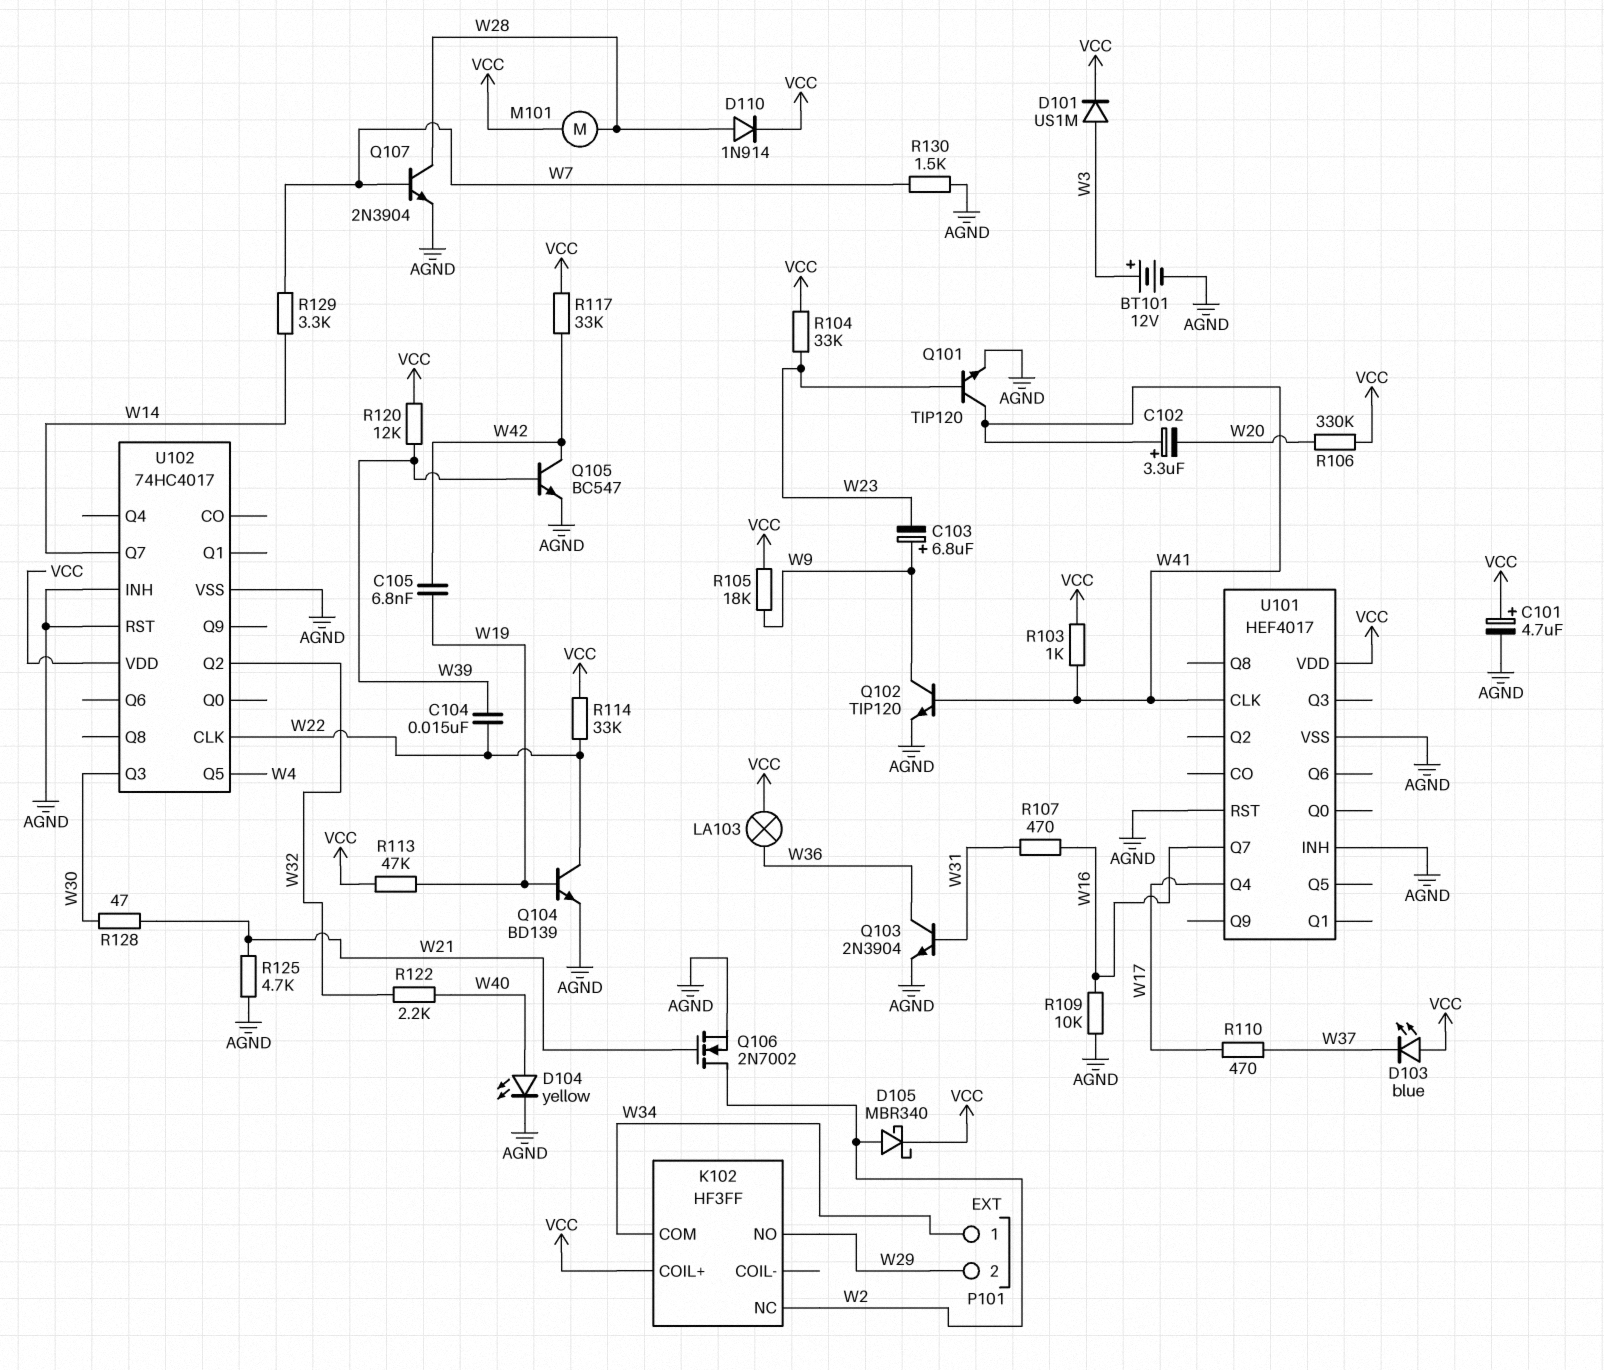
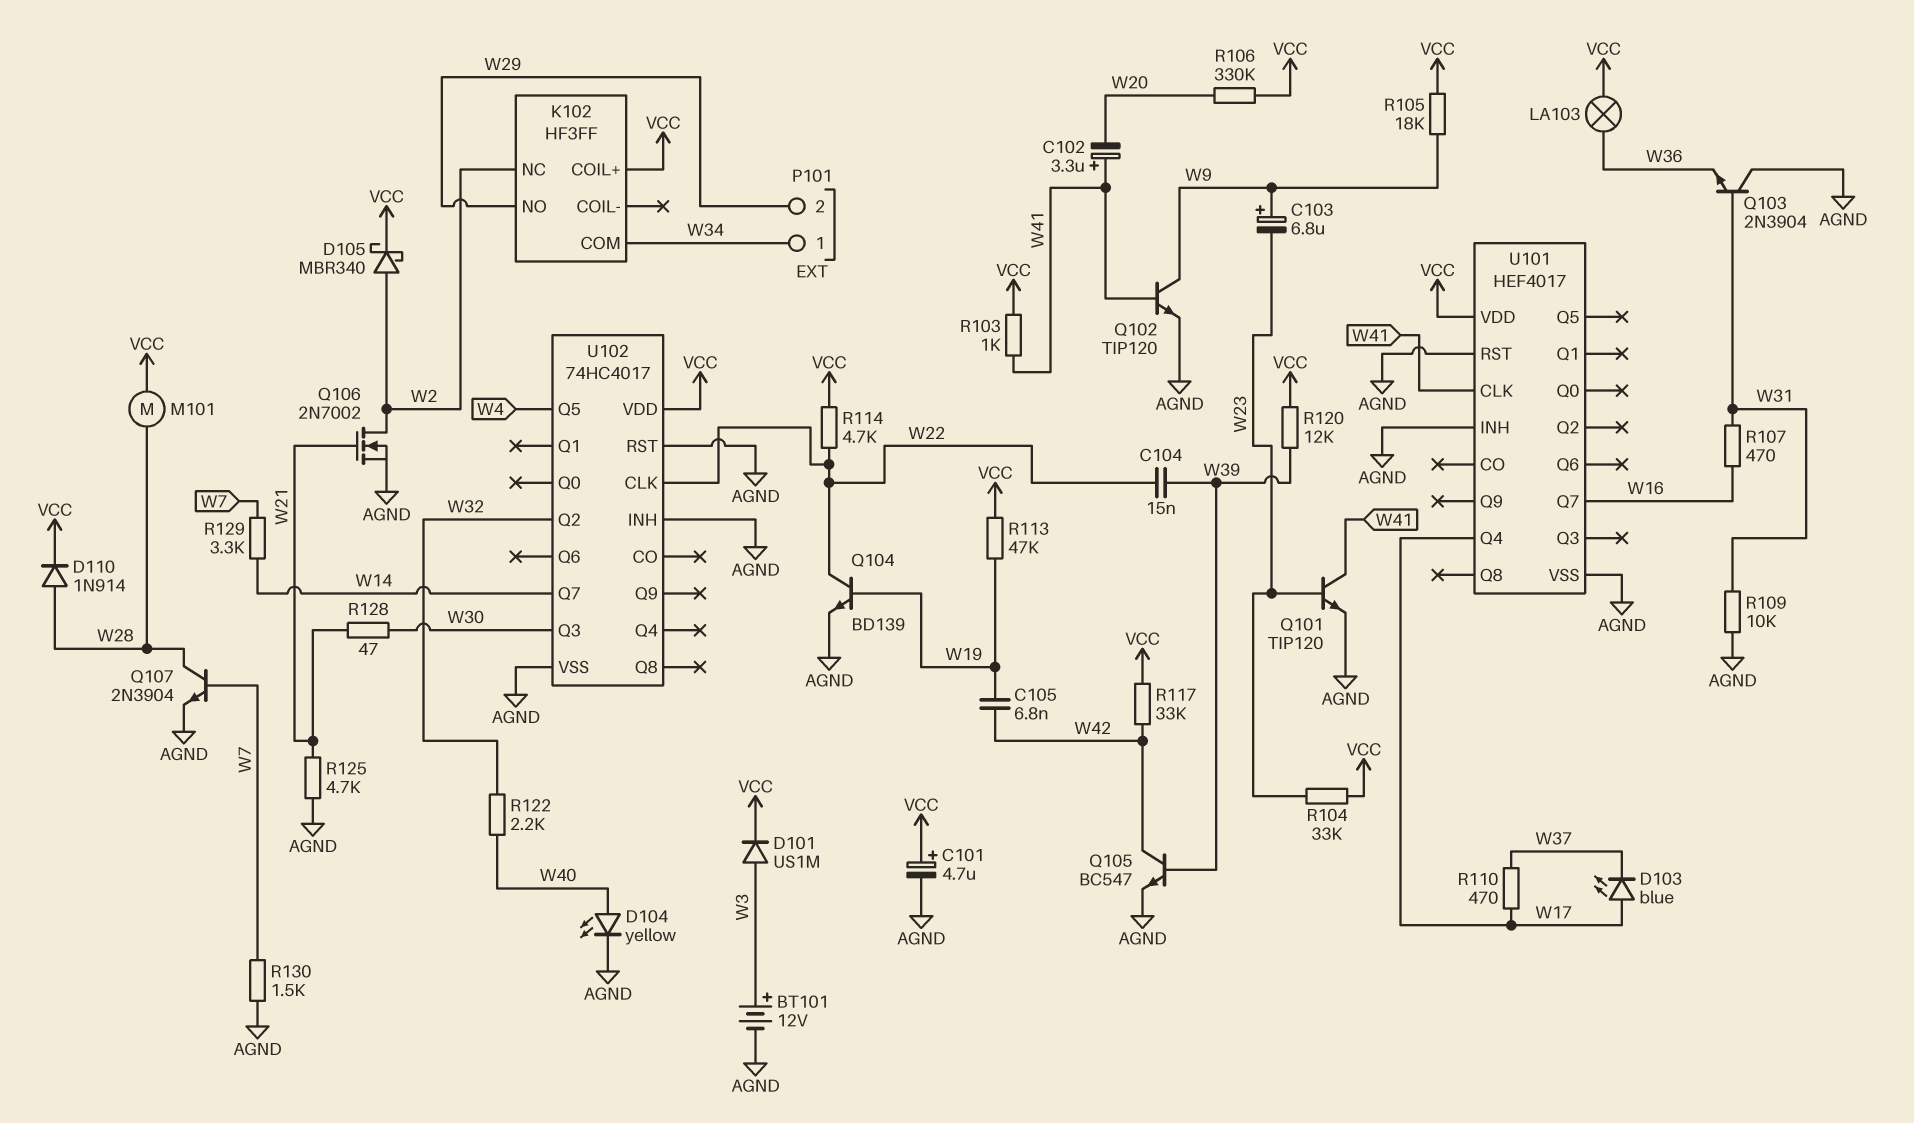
D103: LED blue (A VCC, K W37) -> LED blue (A W17, K W37)
Q103: NPN 2N3904 (B W31, C W36, E AGND) -> NPN 2N3904 (B W31, C AGND, E W36)
R109: 10k (AGND, W16) -> 10k (AGND, W31)
R114: 33k (VCC, W22) -> 4.7k (VCC, W22)

